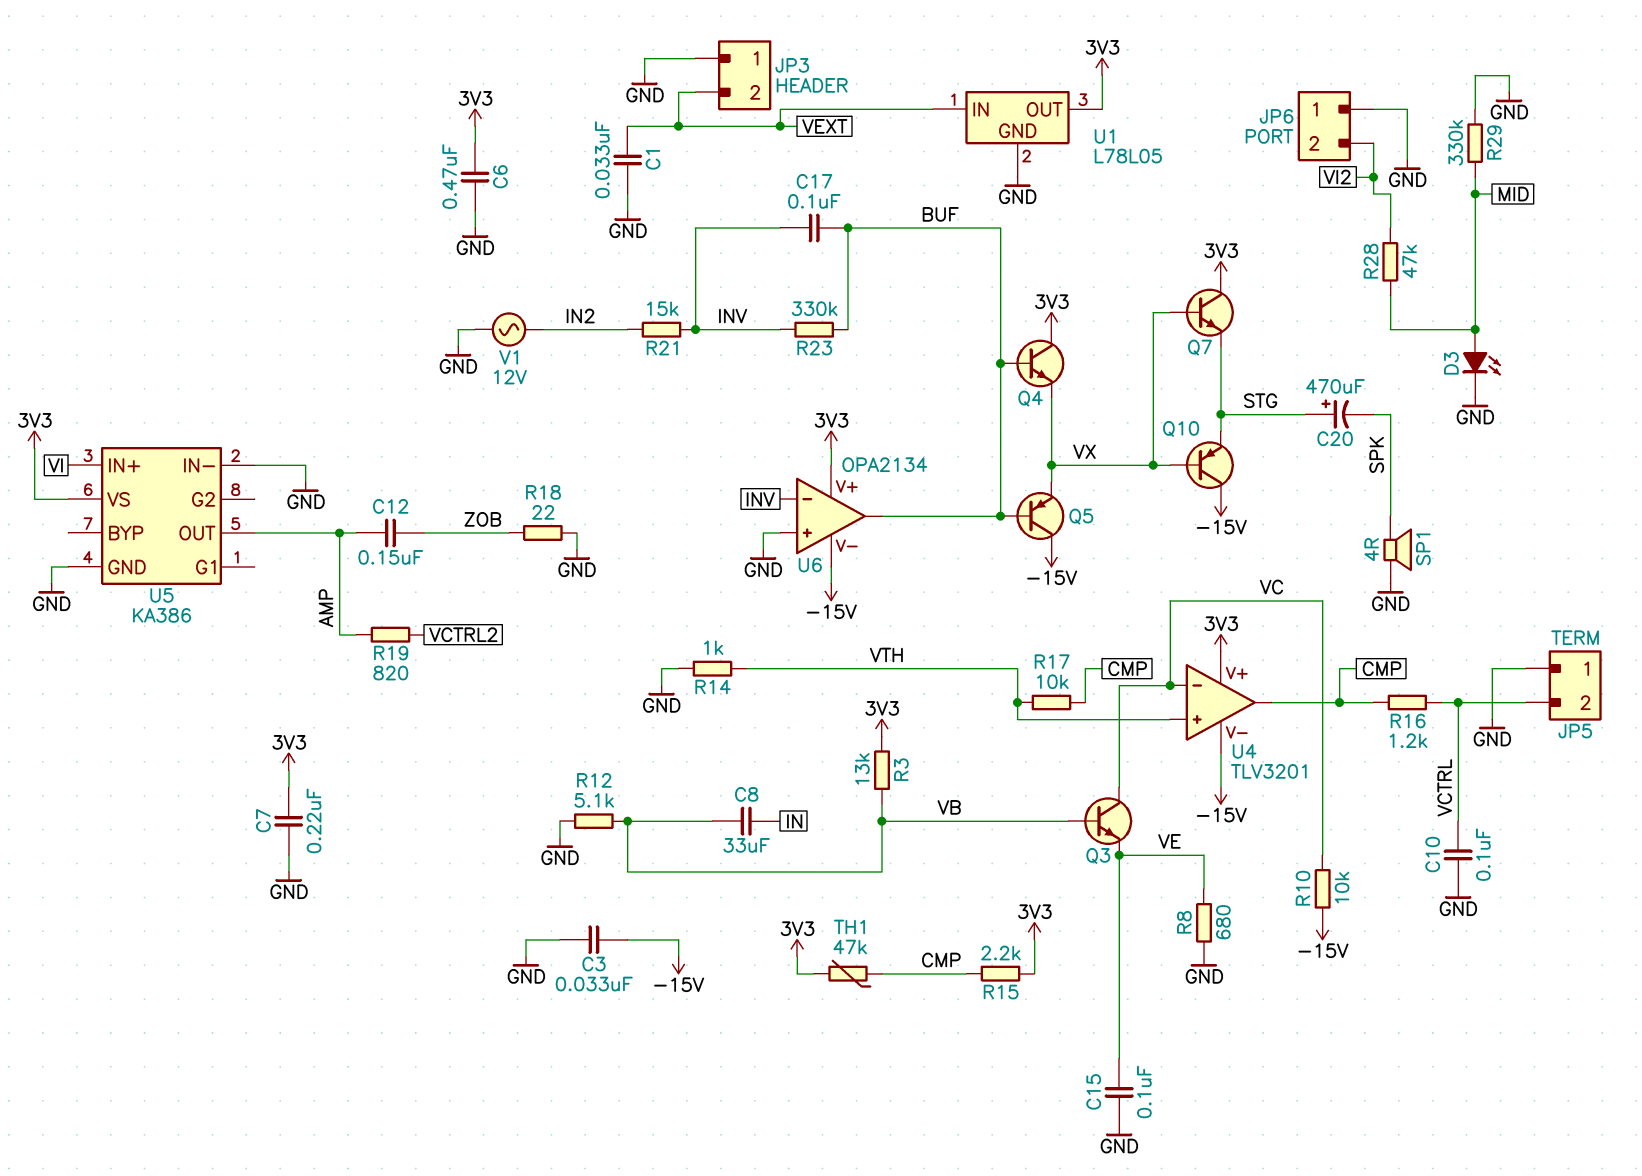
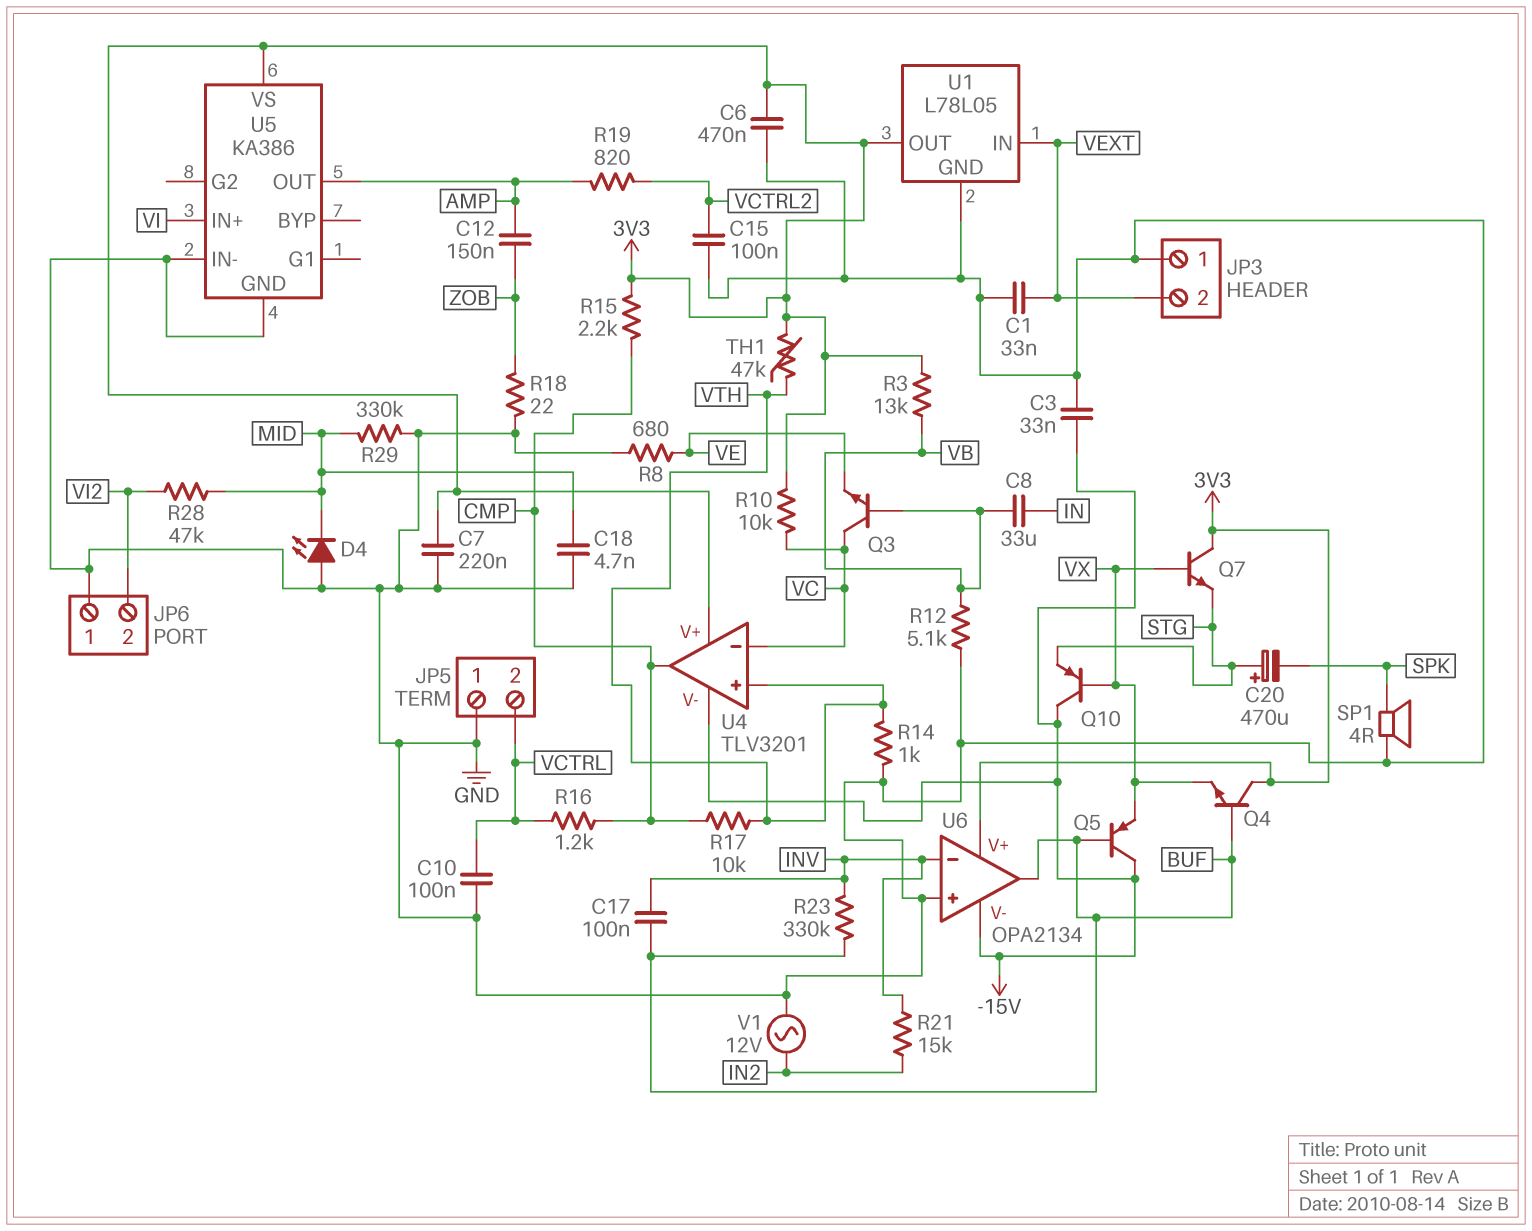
C15: 100nF (GND, VE) -> 100nF (GND, VCTRL2)
C18: none -> 4.7nF (GND, MID)
D3: LED (A MID, K GND) -> none
D4: none -> LED (A GND, K MID)
R10: 10k (-15V, VC) -> 10k (3V3, VC)
TH1: 47k (3V3, CMP) -> 47k (3V3, VTH)

